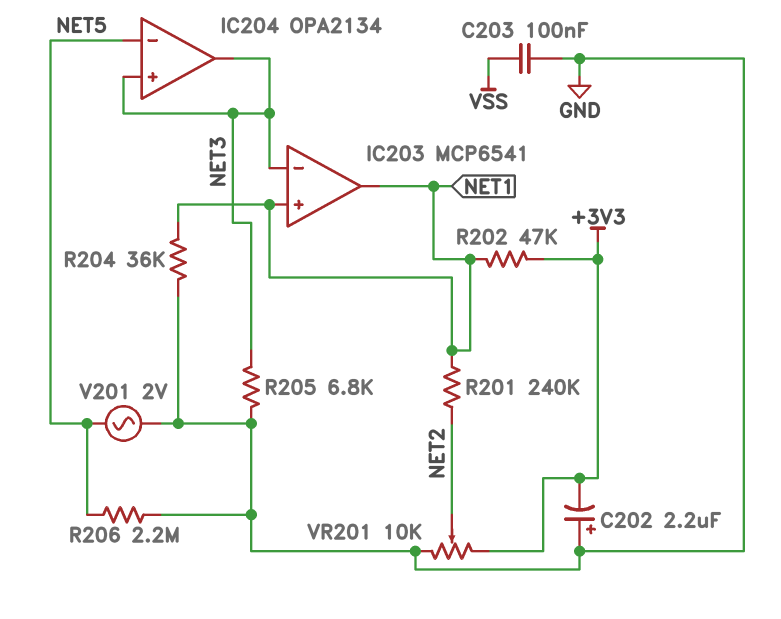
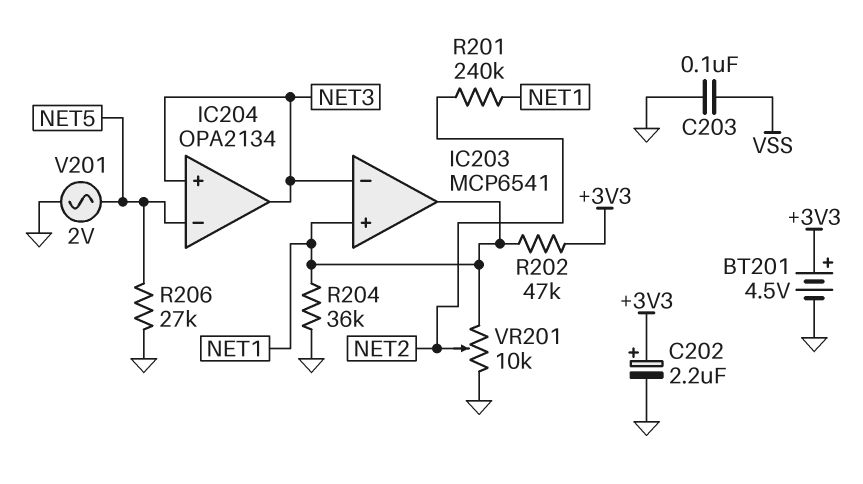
BT201: none -> 4.5V (plus +3V3, minus GND)
C202: 2.2uF (plus GND, minus +3V3) -> 2.2uF (plus +3V3, minus GND)
R205: 6.8k (GND, NET3) -> none
R206: 2.2M (GND, NET5) -> 27k (GND, NET5)
VR201: 10k (+3V3, GND, wiper NET2) -> 10k (GND, NET1, wiper NET2)

